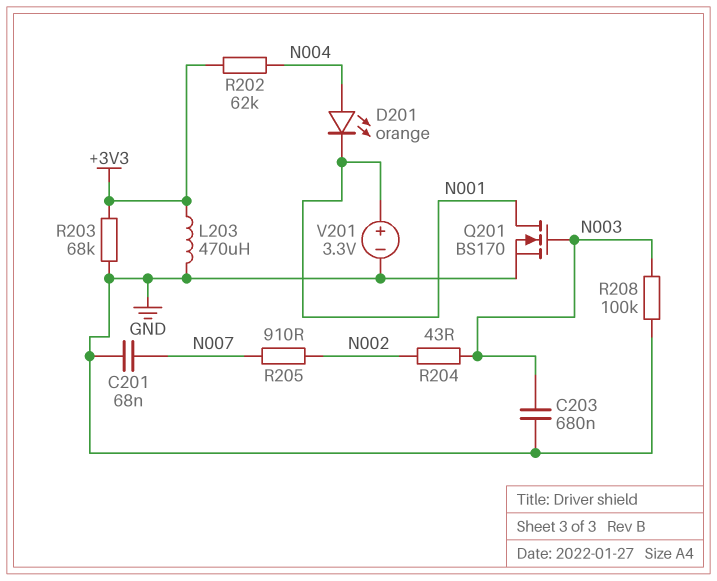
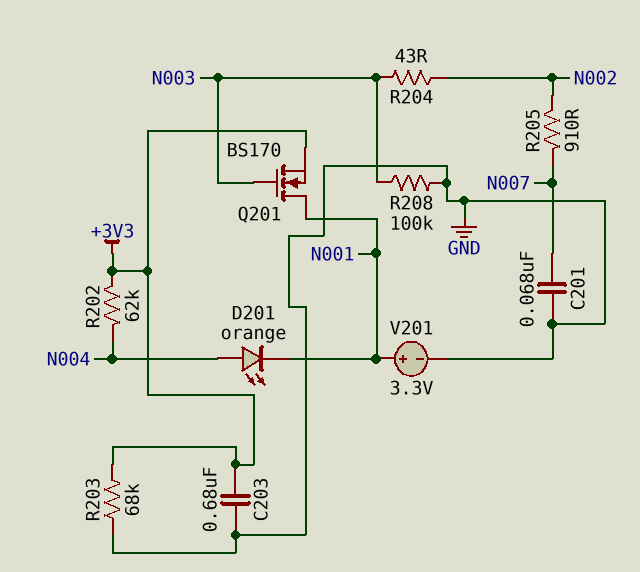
C203: 680nF (GND, N003) -> 680nF (+3V3, GND)
L203: 470uH (+3V3, GND) -> none
Q201: NMOS BS170 (G N003, D N001, S GND) -> NMOS BS170 (G N003, D N001, S +3V3)

